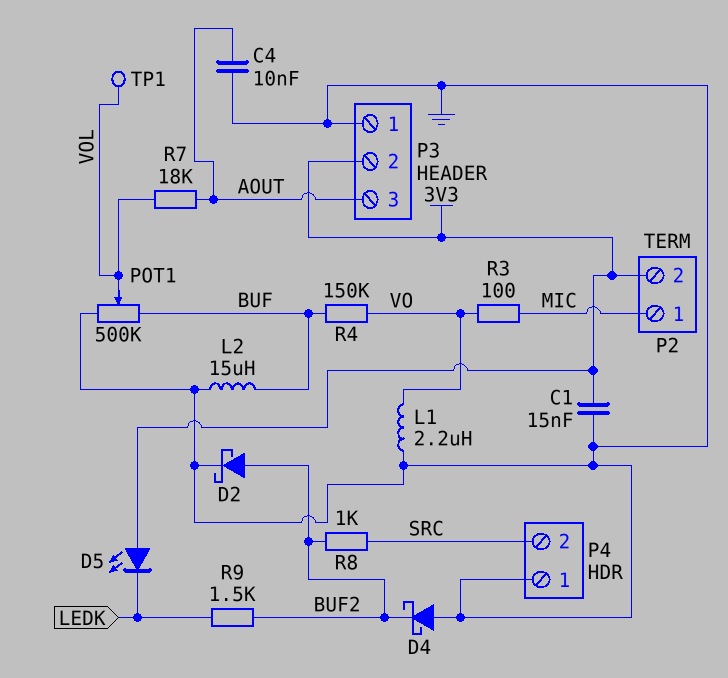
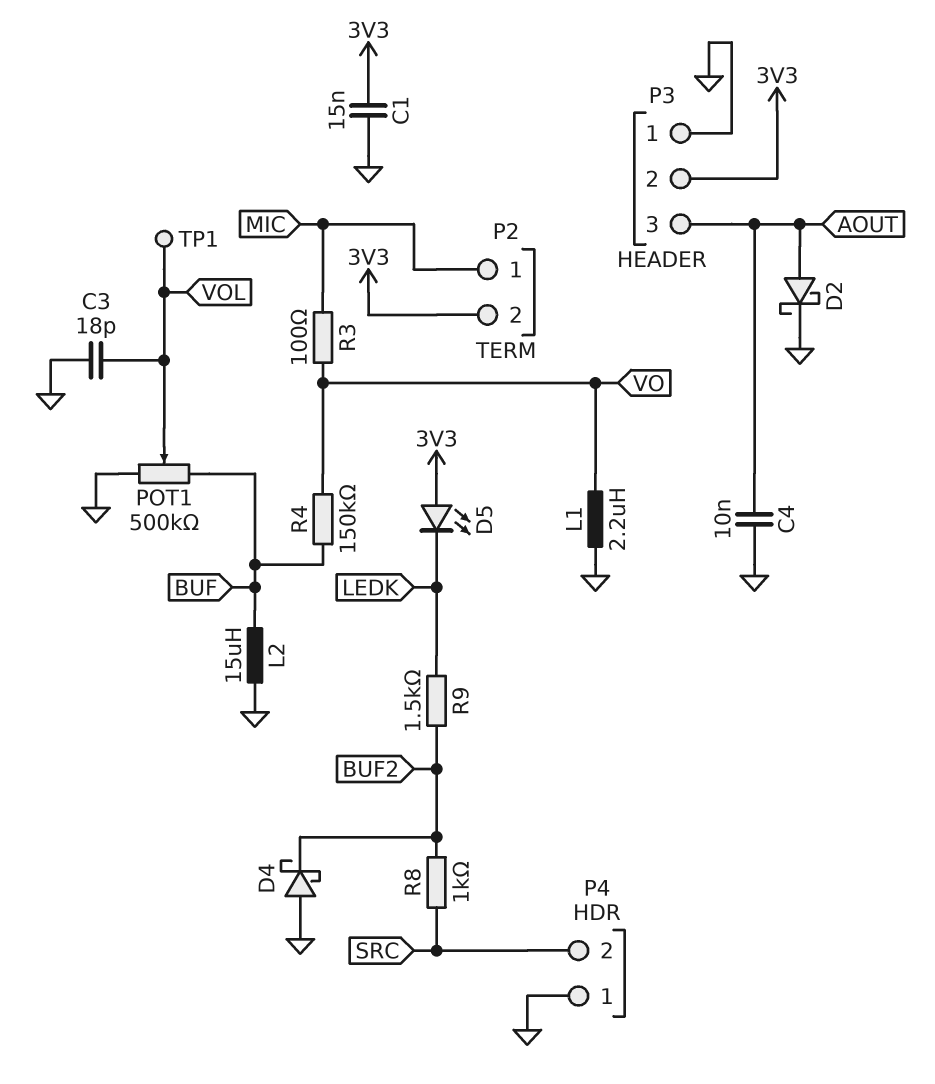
C3: none -> 18pF (GND, VOL)
D2: schottky (A BUF2, K GND) -> schottky (A AOUT, K GND)
R7: 18k (AOUT, VOL) -> none

